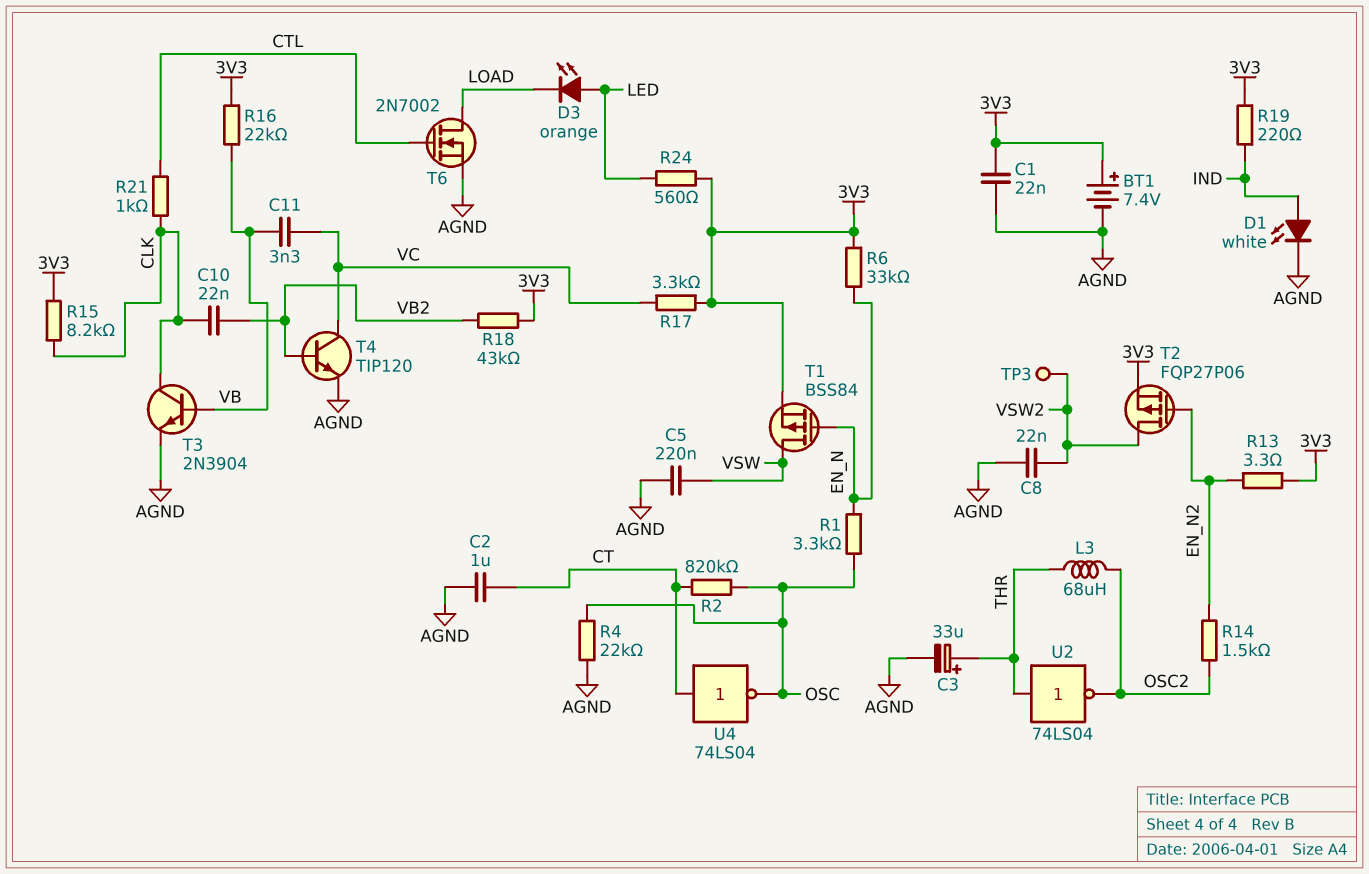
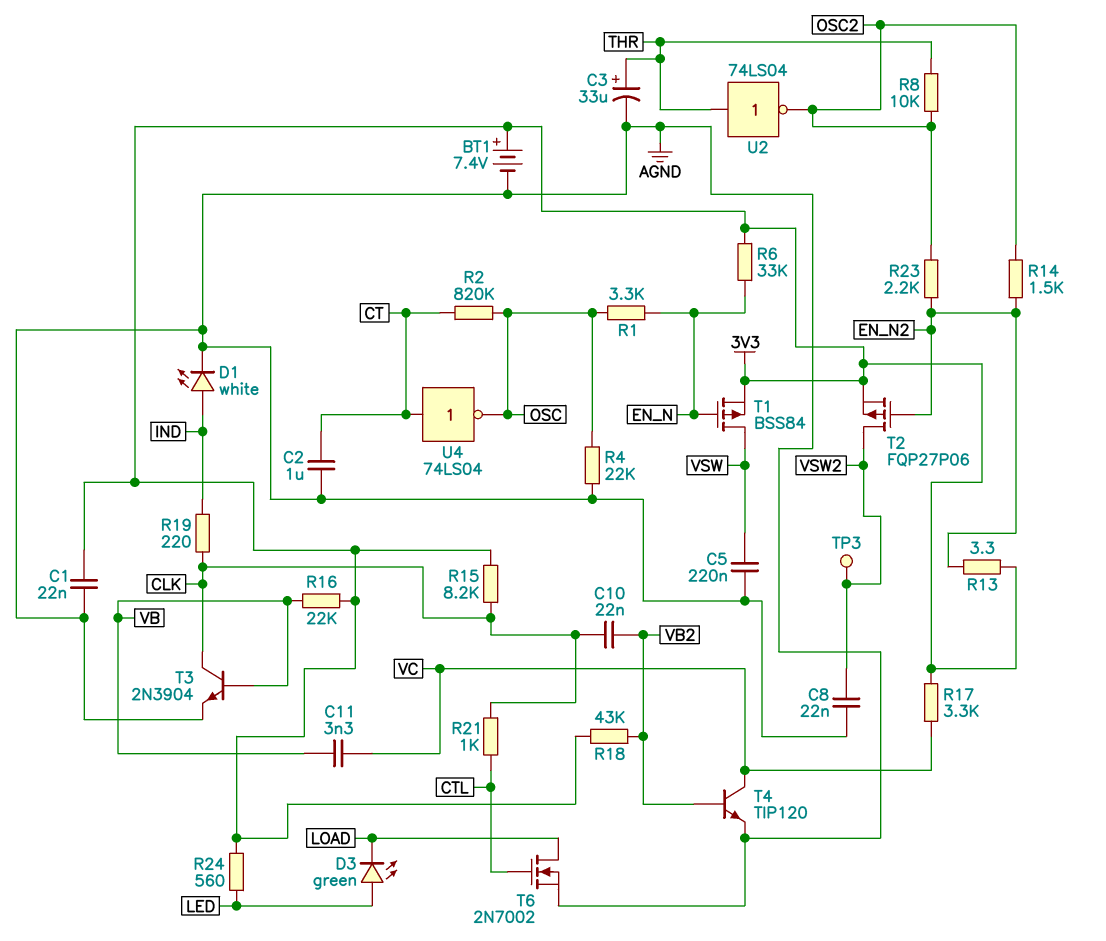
D3: LED orange (A LED, K LOAD) -> LED green (A LED, K LOAD)
L3: 68uH (OSC2, THR) -> none
R8: none -> 10k (OSC2, THR)
R19: 220 (3V3, IND) -> 220 (CLK, IND)
R23: none -> 2.2k (EN_N2, OSC2)

